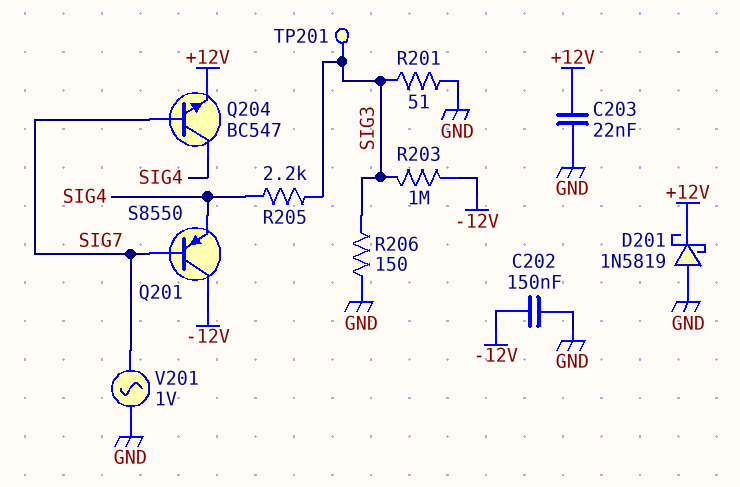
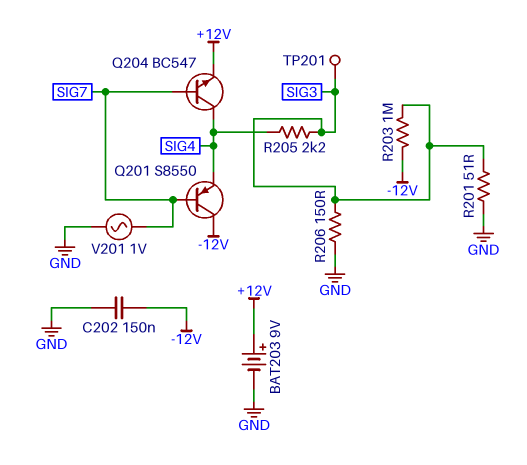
BAT203: none -> 9V (plus +12V, minus GND)
C203: 22nF (+12V, GND) -> none
D201: schottky 1N5819 (A GND, K +12V) -> none

